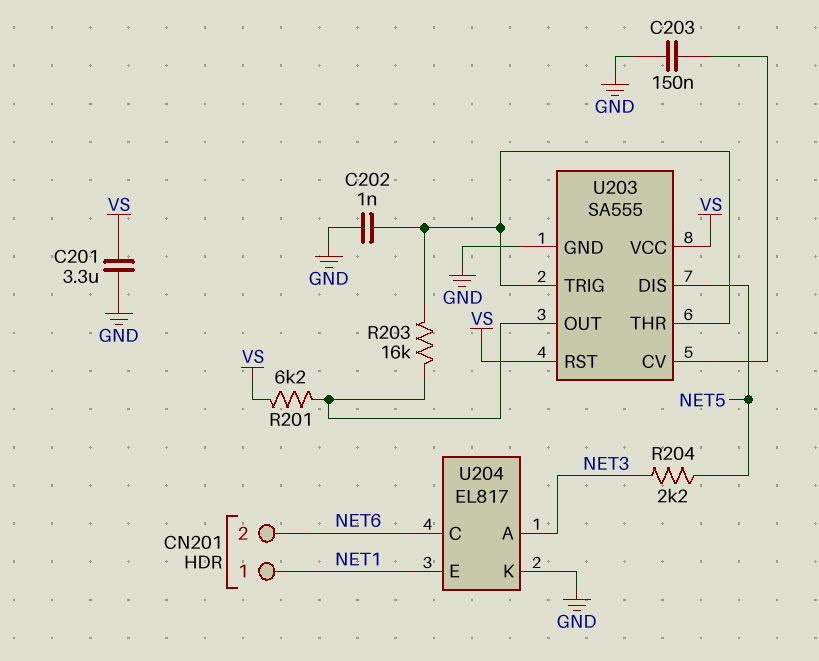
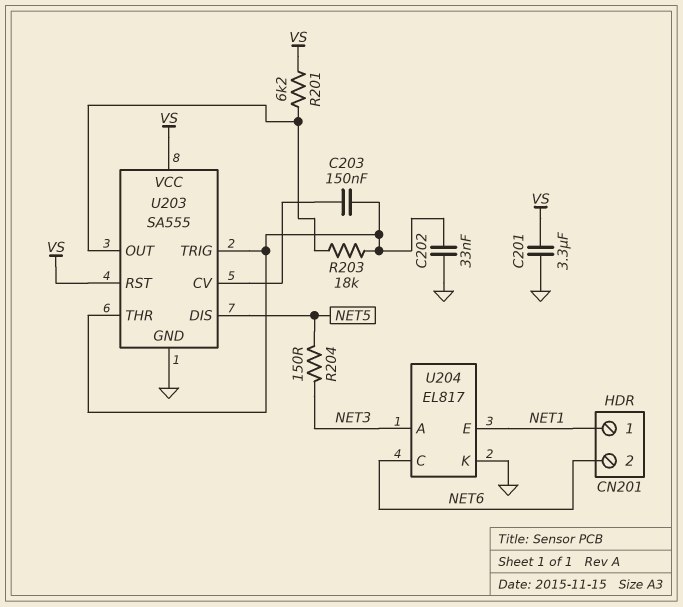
C202: 1nF (GND, U203/THR) -> 33nF (GND, U203/THR)
C203: 150nF (GND, U203/CV) -> 150nF (U203/CV, U203/THR)
R203: 16k (U203/OUT, U203/THR) -> 18k (U203/OUT, U203/THR)
R204: 2.2k (NET3, NET5) -> 150 (NET3, NET5)

